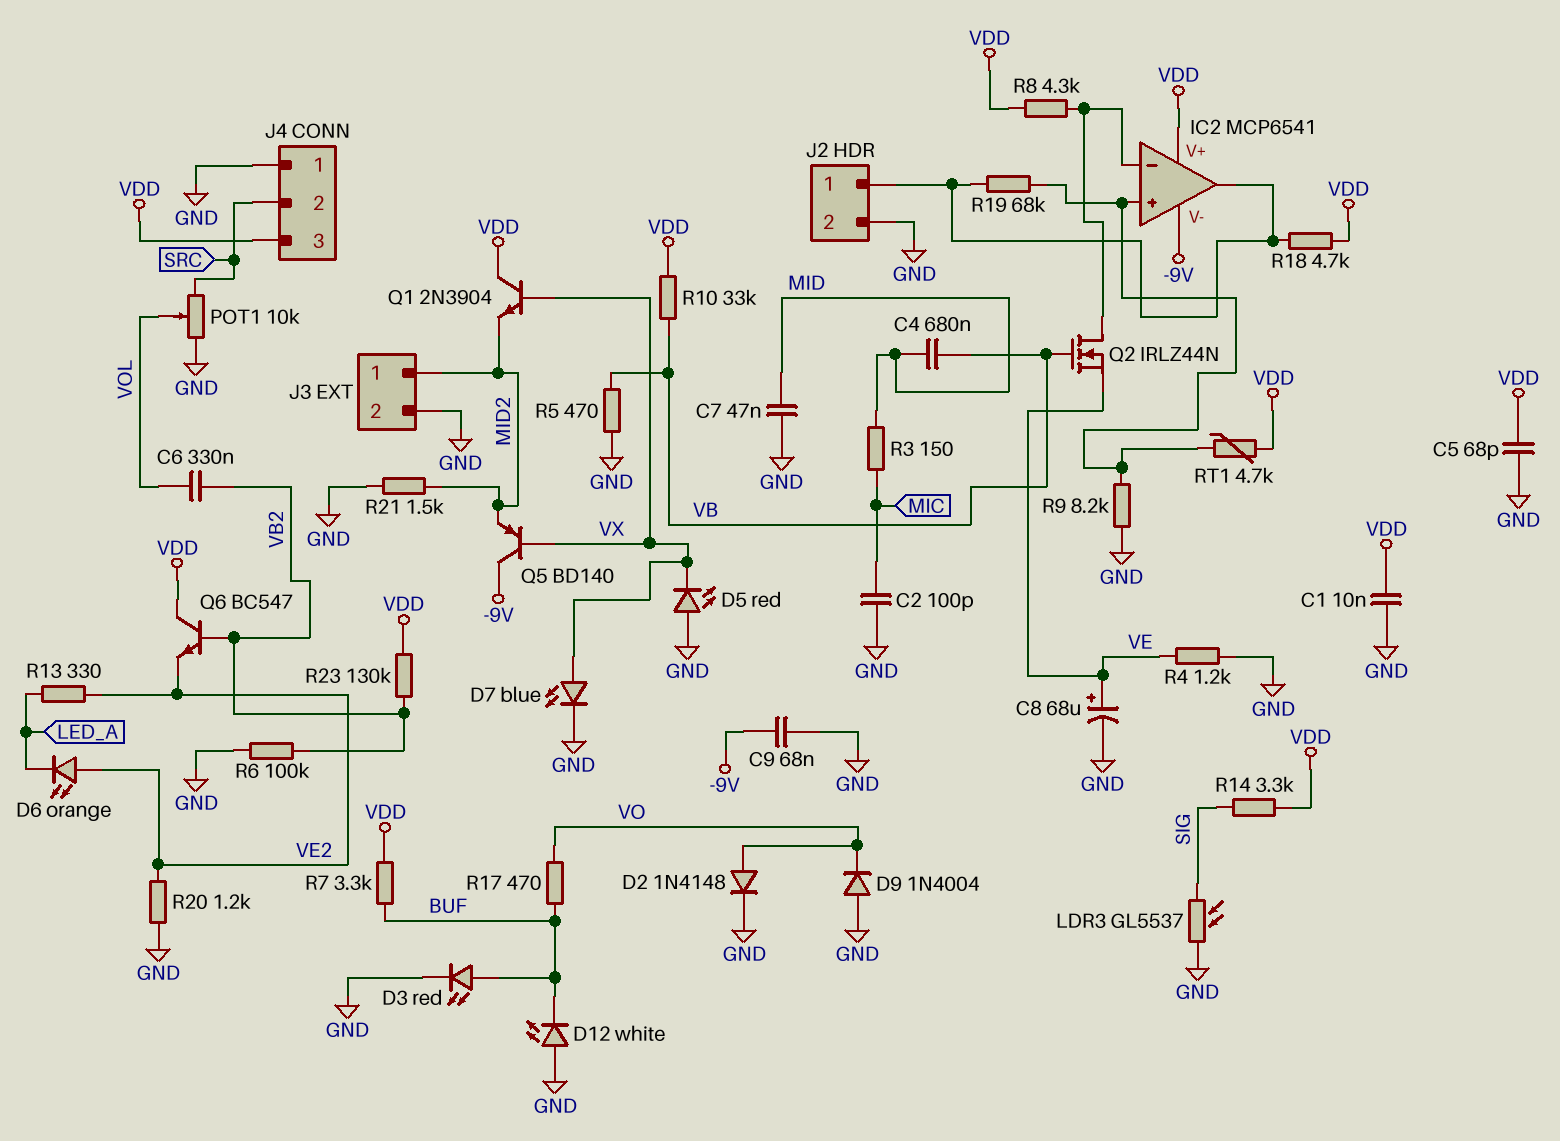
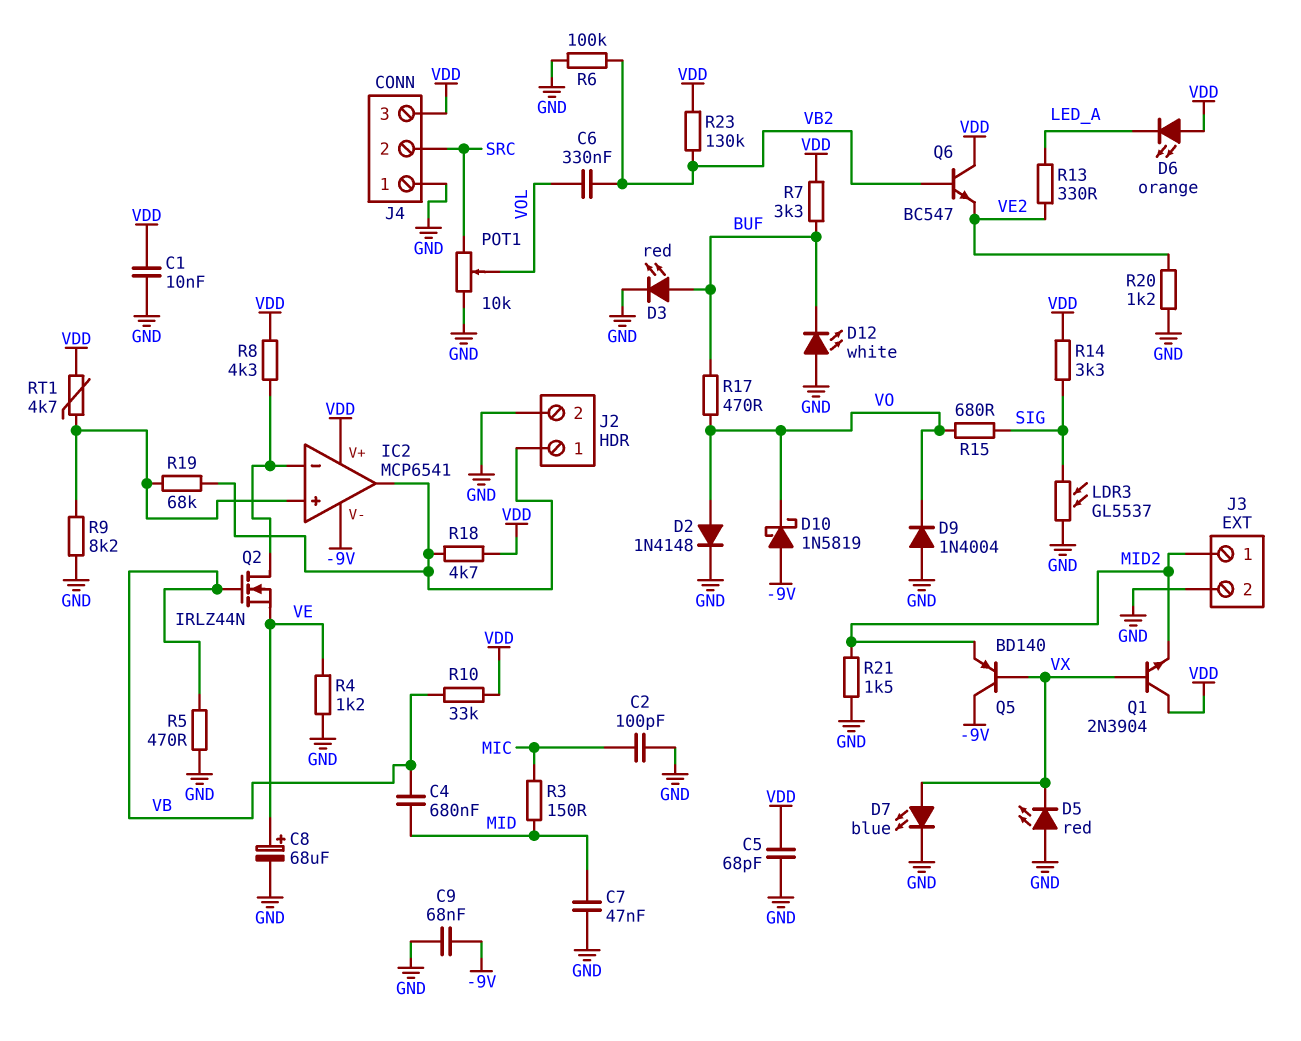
D6: LED orange (A VE2, K LED_A) -> LED orange (A VDD, K LED_A)
D10: none -> schottky 1N5819 (A -9V, K VO)
R15: none -> 680 (SIG, VO)

